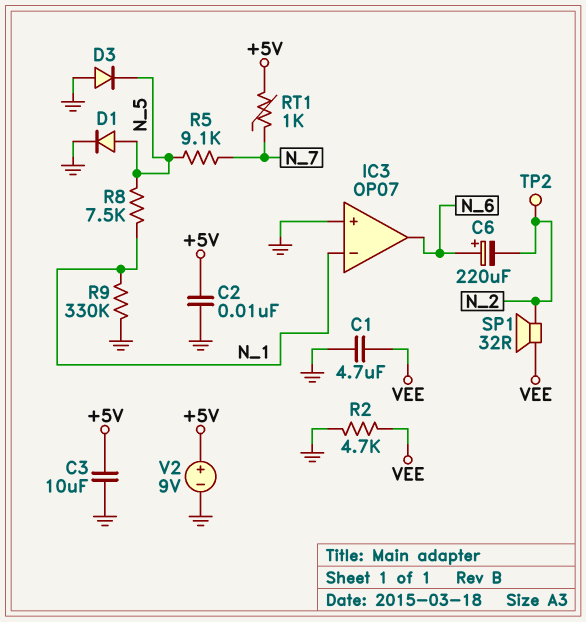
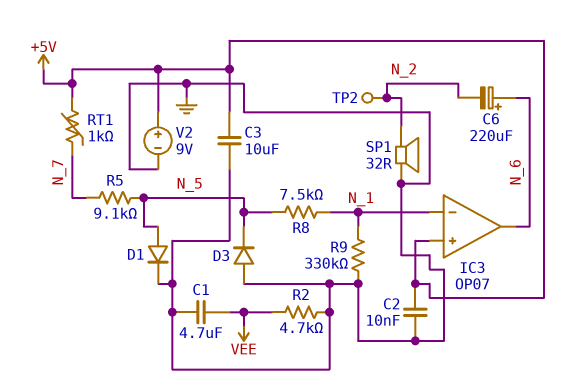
IC3 pin in+: GND -> +5V
SP1: speaker 32R (N_2, VEE) -> speaker 32R (GND, N_2)

